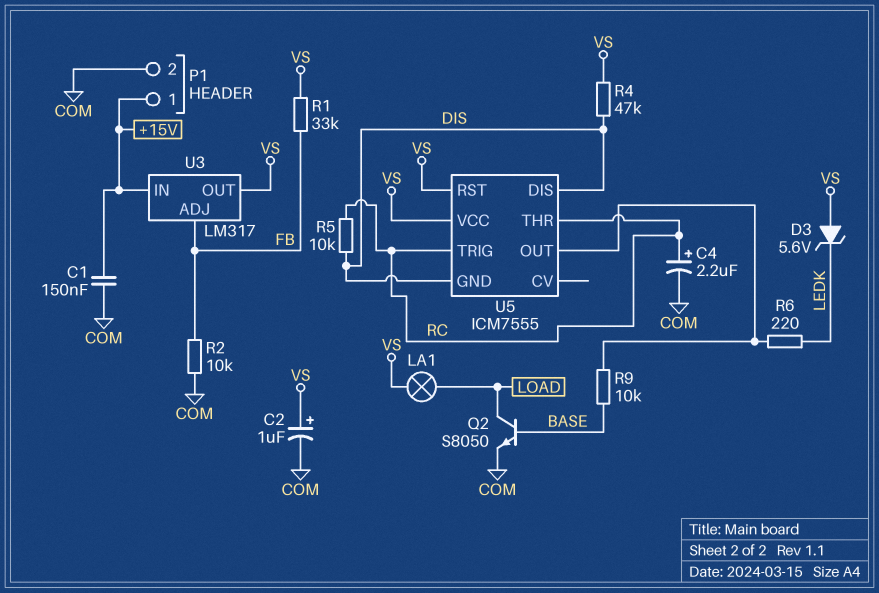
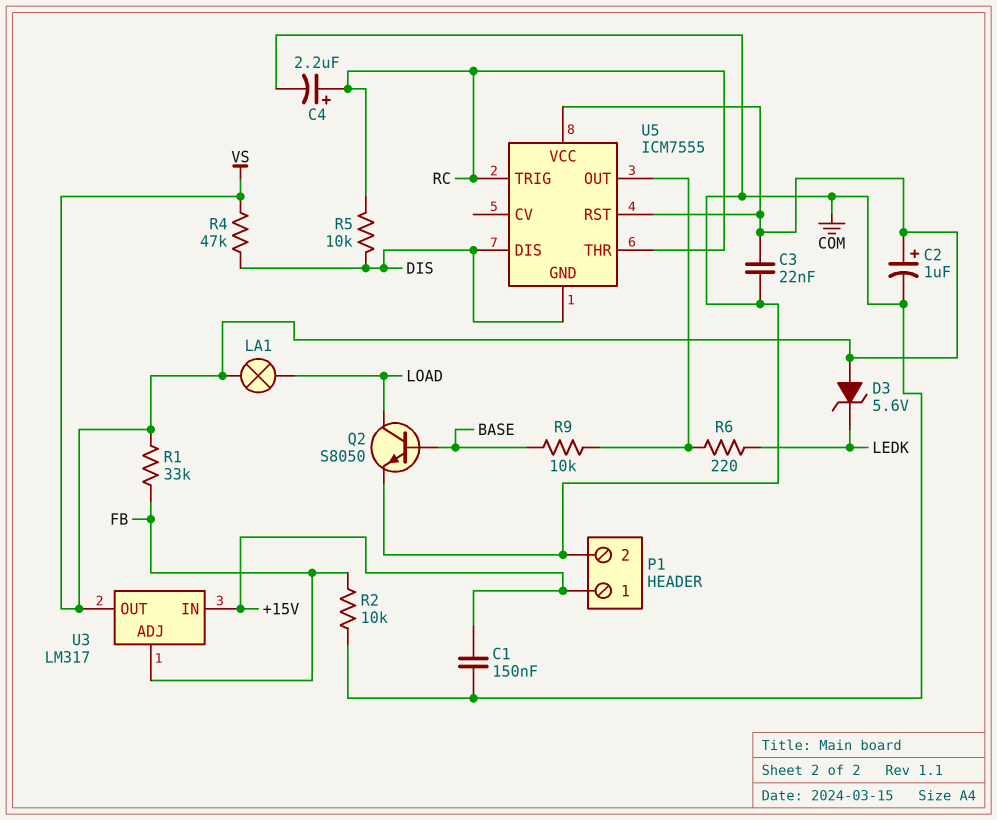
C3: none -> 22nF (COM, VS)

